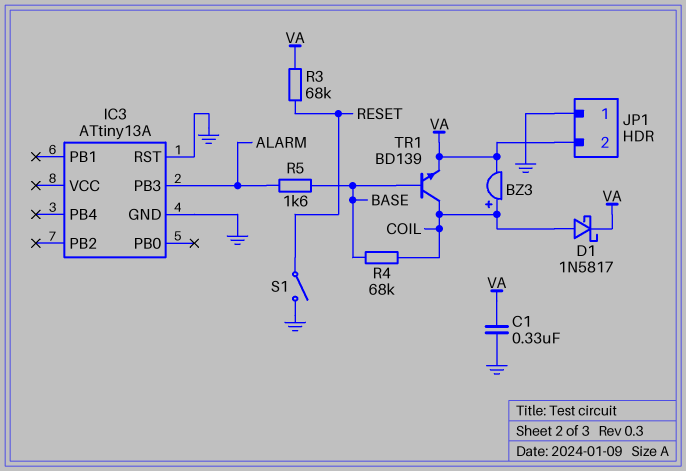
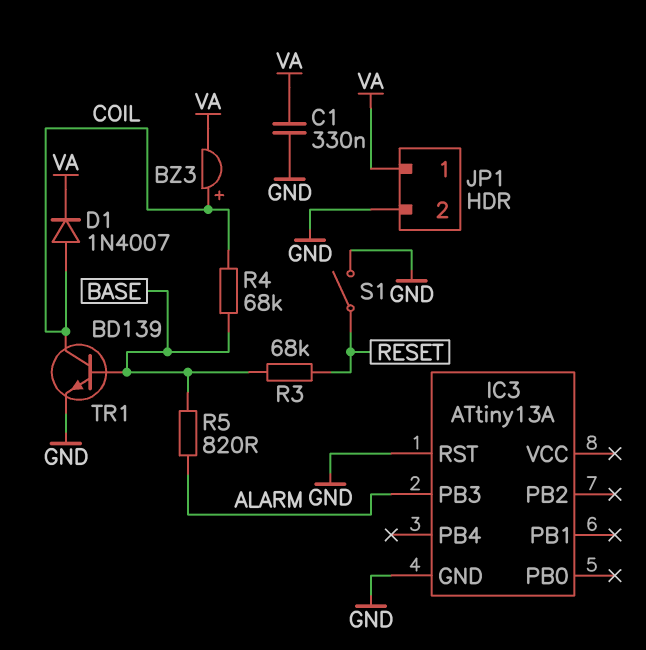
D1: schottky 1N5817 (A COIL, K VA) -> diode 1N4007 (A COIL, K VA)
JP1 pin 1: GND -> VA
JP1 pin 2: VA -> GND
R3: 68k (RESET, VA) -> 68k (BASE, RESET)
R5: 1.6k (ALARM, BASE) -> 820 (ALARM, BASE)
TR1: NPN BD139 (B BASE, C COIL, E VA) -> NPN BD139 (B BASE, C COIL, E GND)

